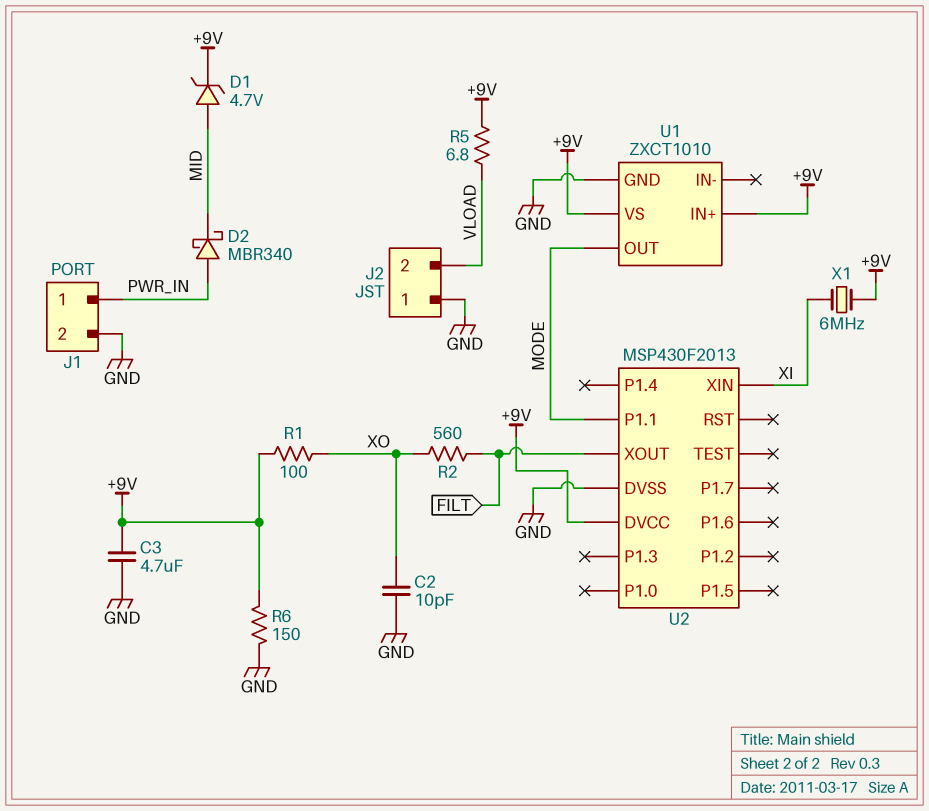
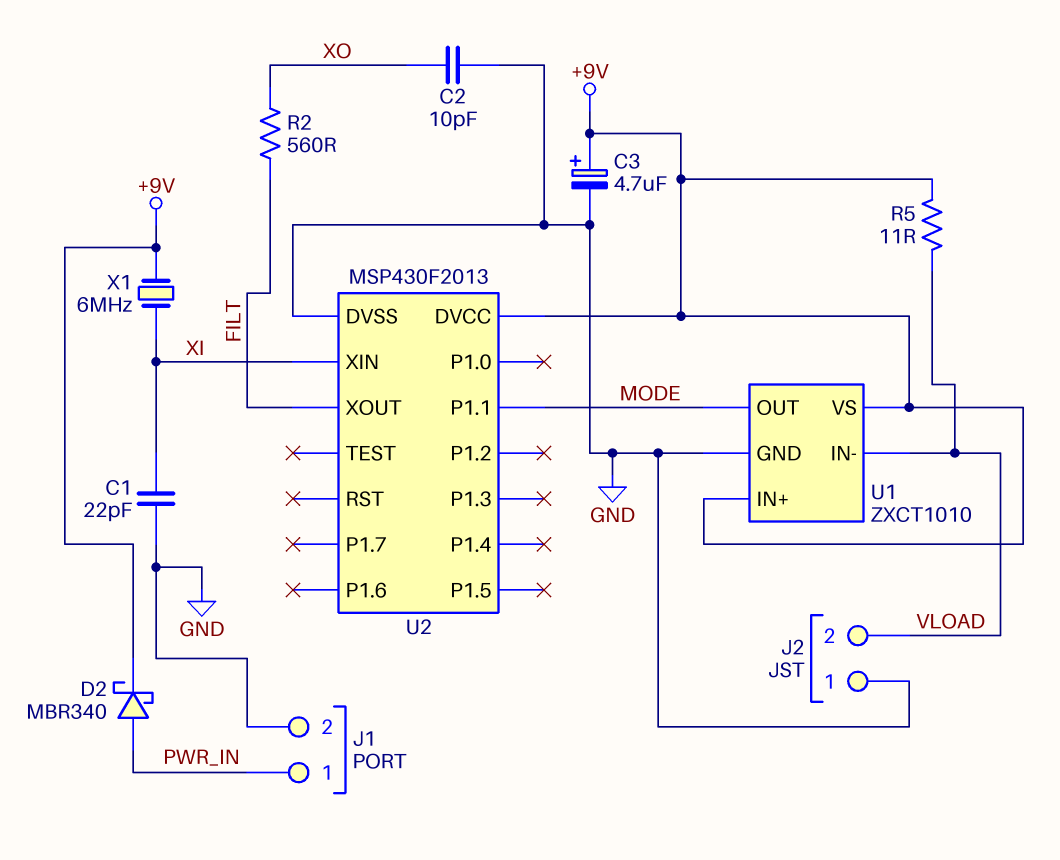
C1: none -> 22pF (GND, XI)
C3: 4.7uF (+9V, GND) -> 4.7uF (plus +9V, minus GND)
D1: zener 4.7V (A MID, K +9V) -> none
D2: schottky MBR340 (A PWR_IN, K MID) -> schottky MBR340 (A PWR_IN, K +9V)
R1: 100 (+9V, XO) -> none
R5: 6.8 (+9V, VLOAD) -> 11 (+9V, VLOAD)
R6: 150 (+9V, GND) -> none
U1 pin IN-: none -> VLOAD

